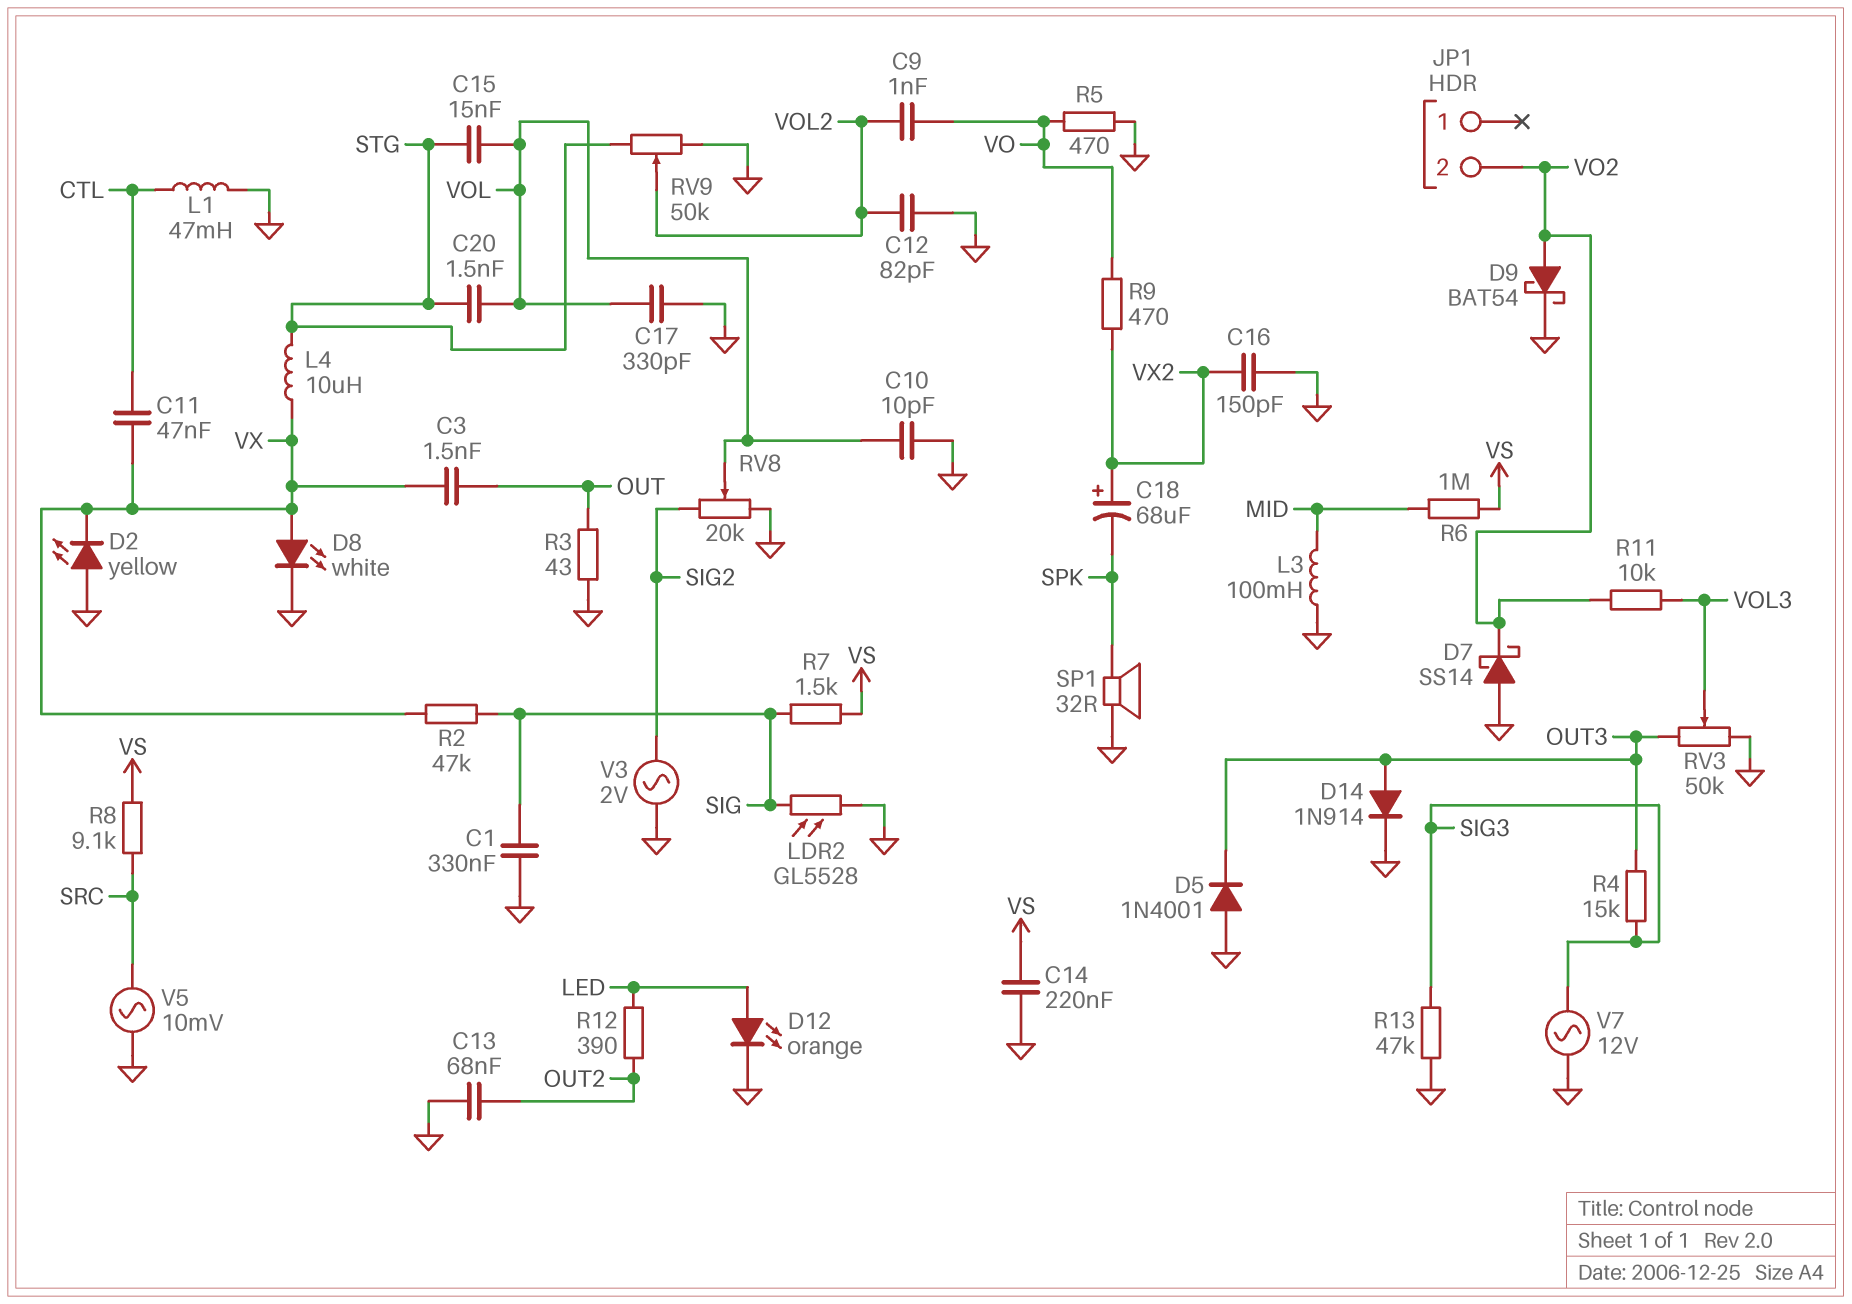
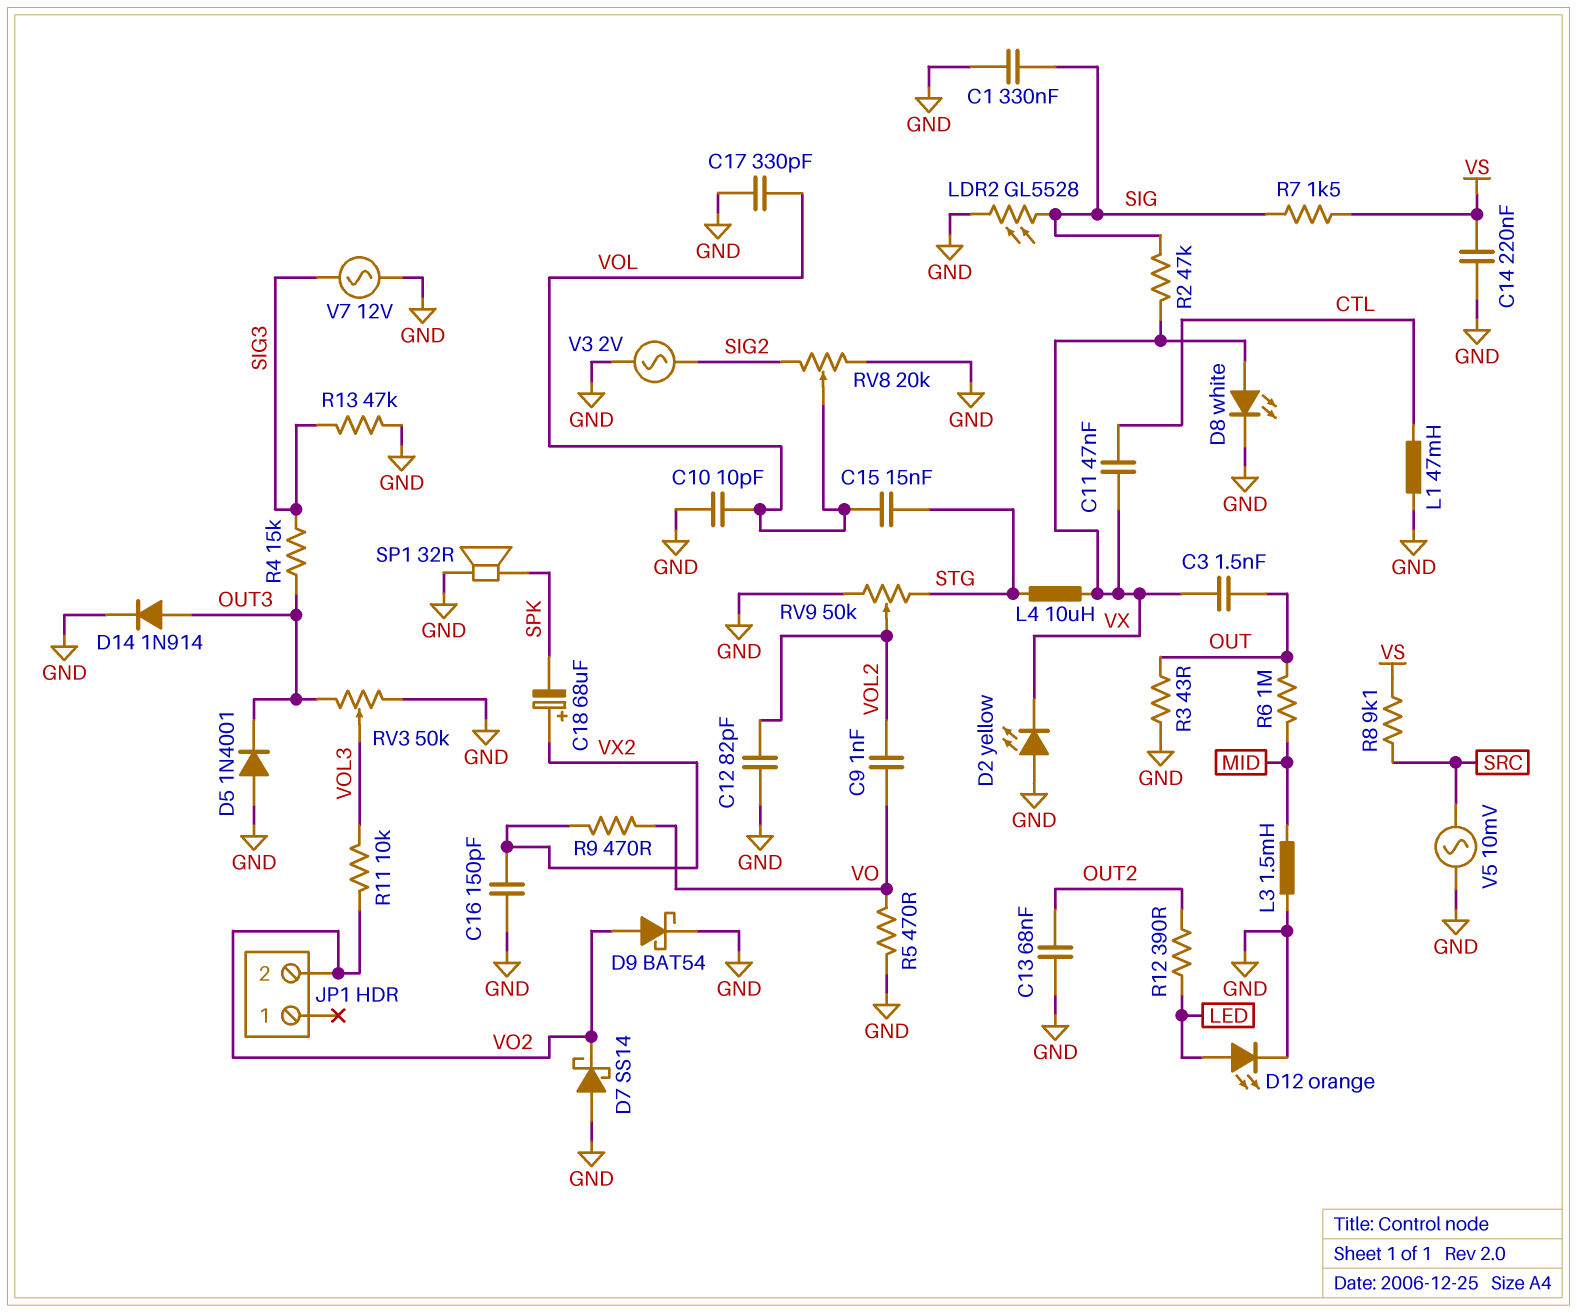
C20: 1.5nF (STG, VOL) -> none
L3: 100mH (GND, MID) -> 1.5mH (GND, MID)
R6: 1M (MID, VS) -> 1M (MID, OUT)

